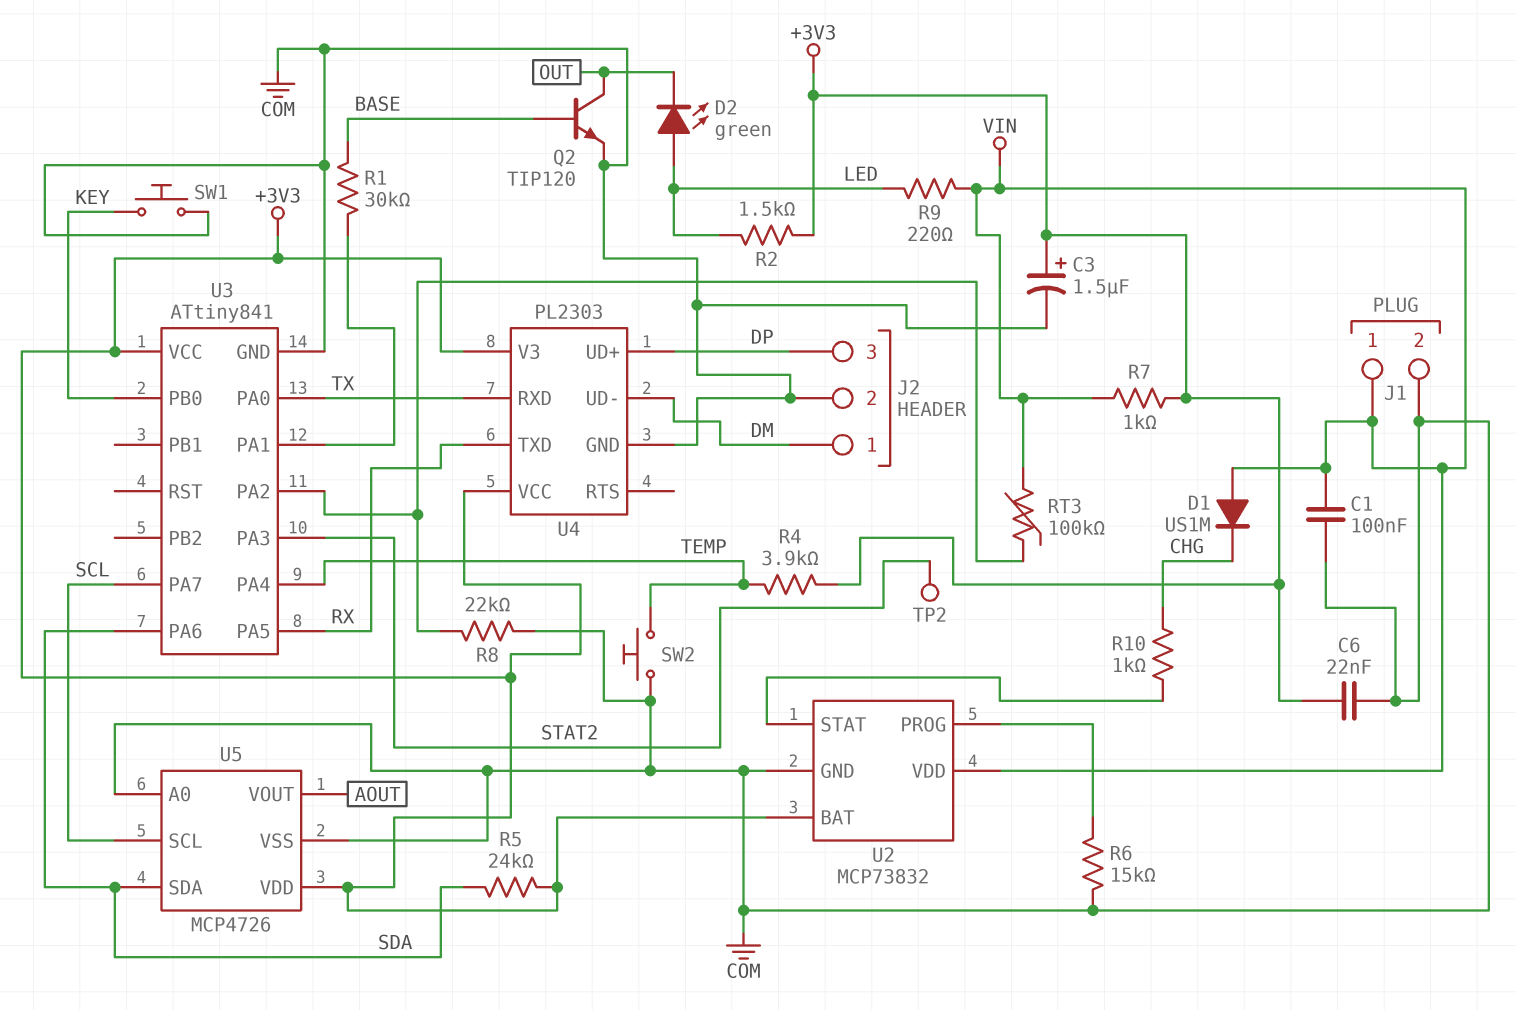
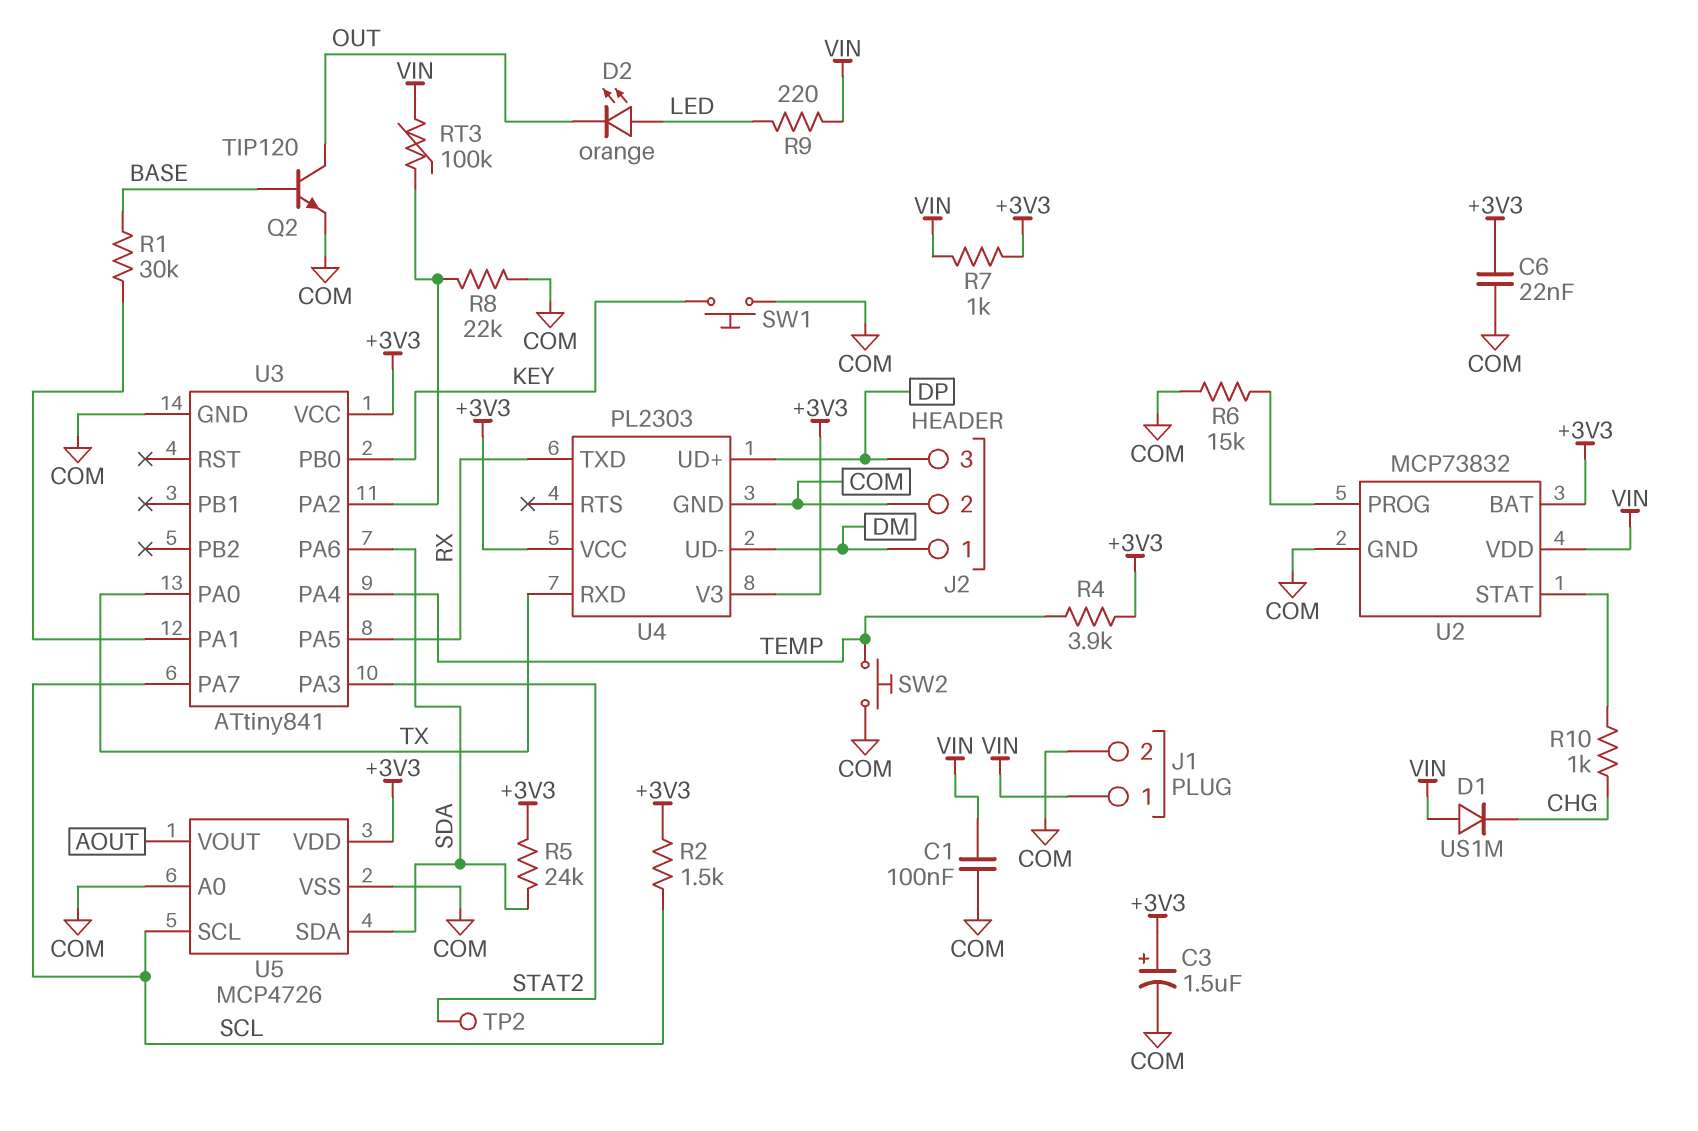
D2: LED green (A LED, K OUT) -> LED orange (A LED, K OUT)
R2: 1.5k (+3V3, LED) -> 1.5k (+3V3, SCL)

